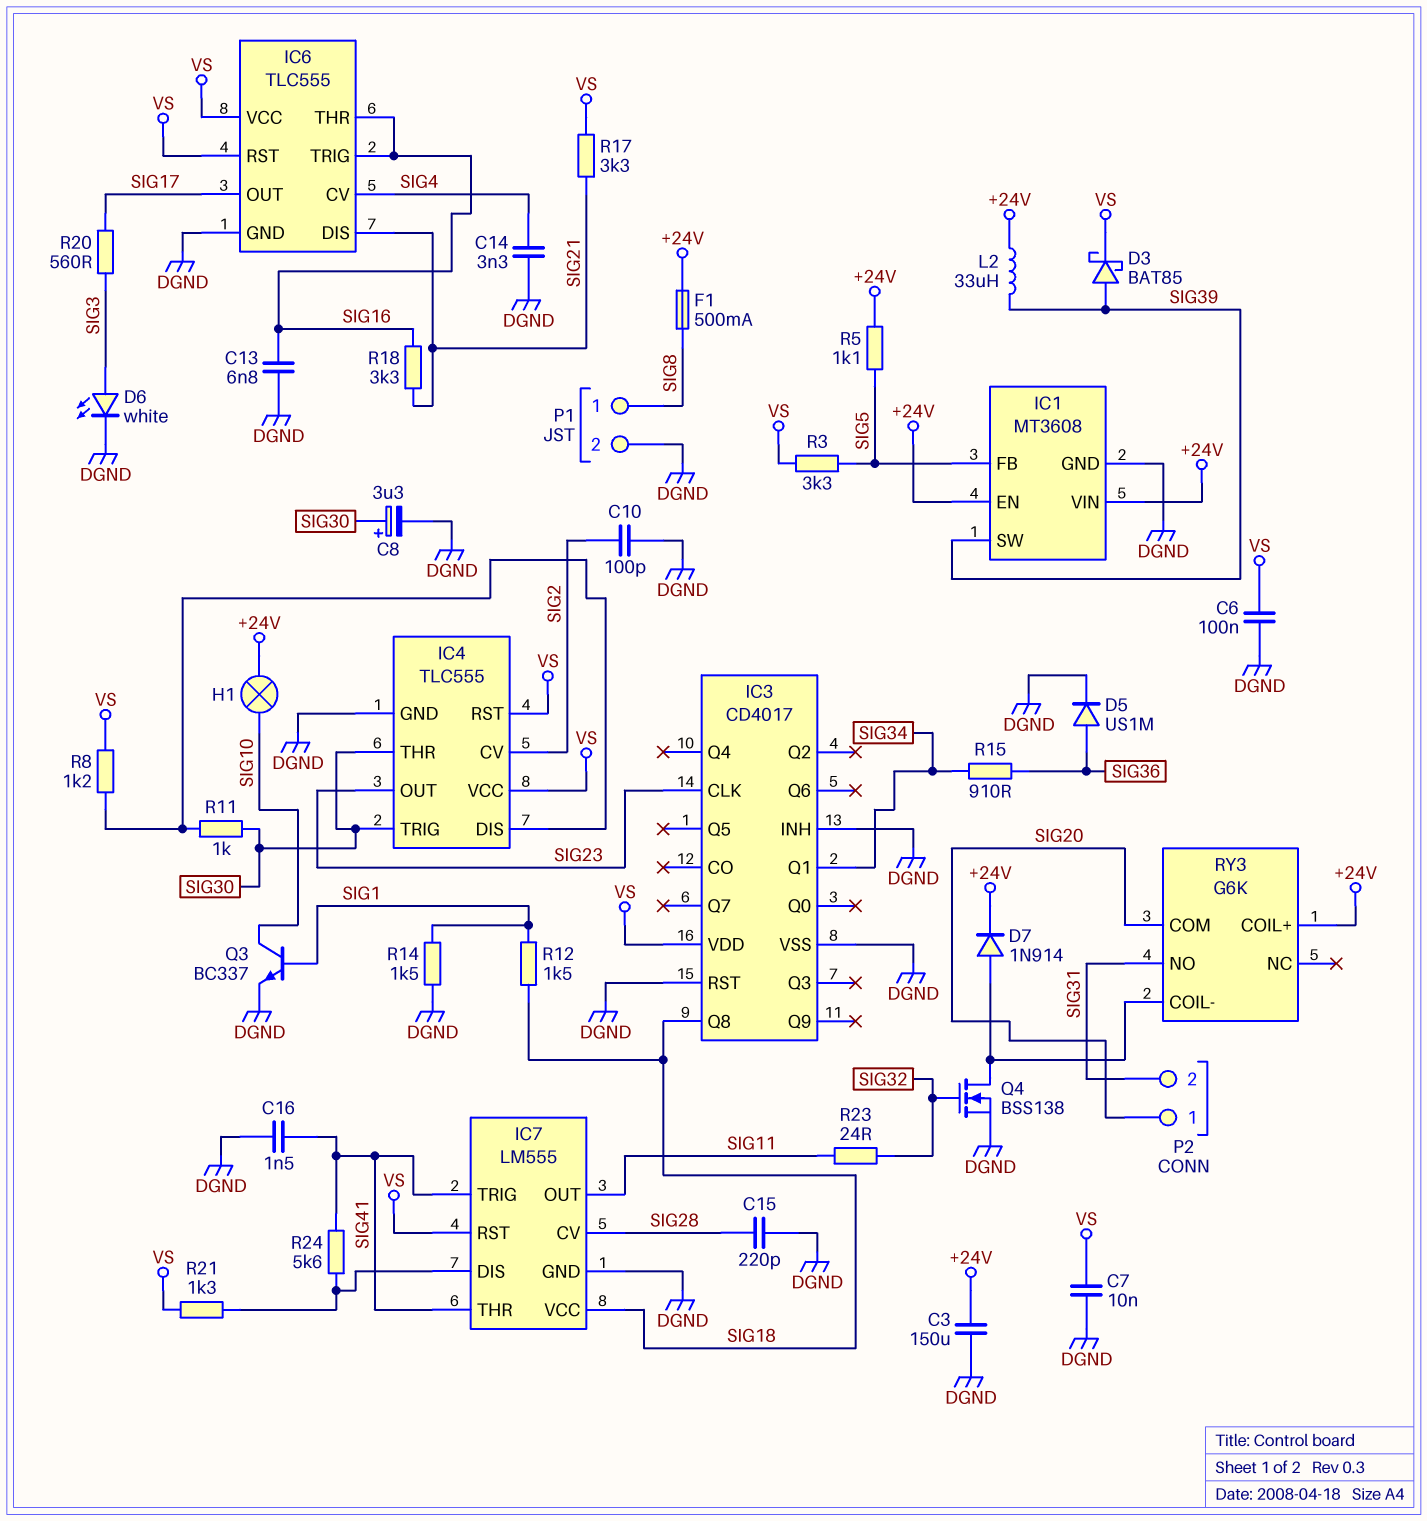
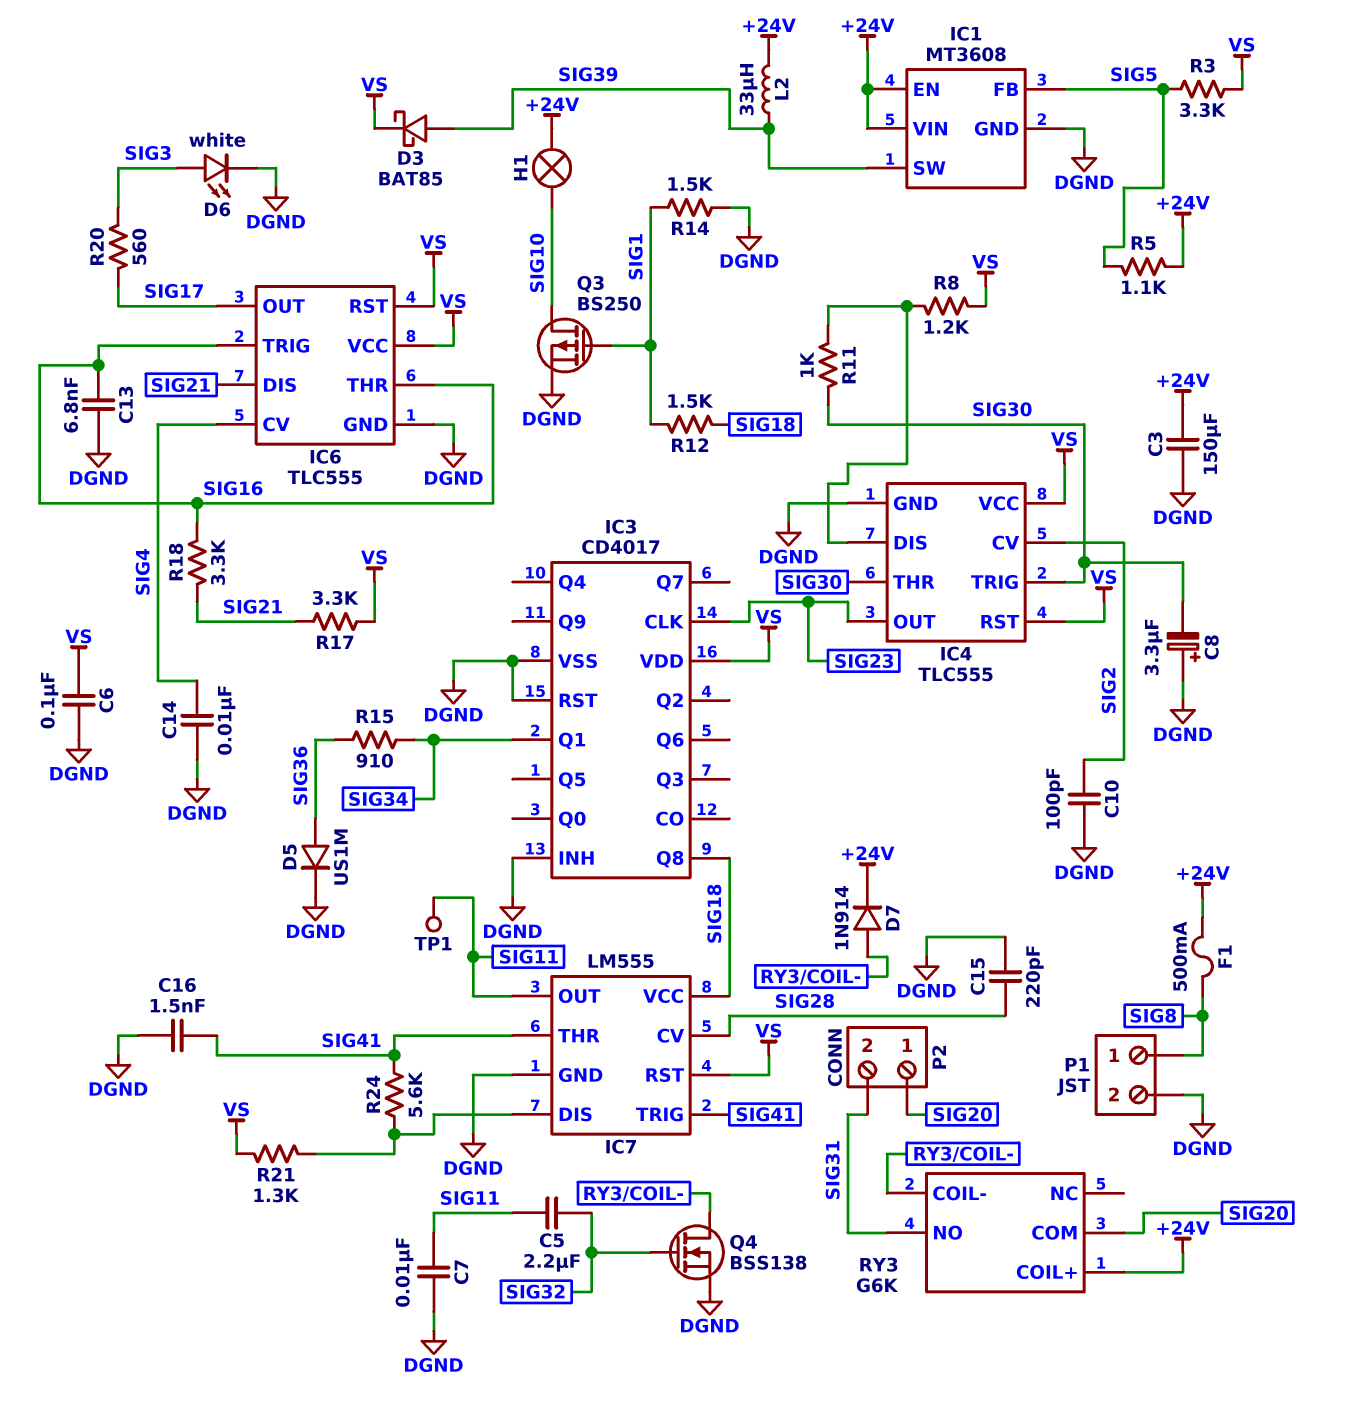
C5: none -> 2.2uF (SIG11, SIG32)
C7: 10nF (DGND, VS) -> 10nF (DGND, SIG11)
C8: 3.3uF (plus SIG30, minus DGND) -> 3.3uF (plus DGND, minus SIG30)
C14: 3.3nF (DGND, SIG4) -> 10nF (DGND, SIG4)
Q3: NPN BC337 (B SIG1, C SIG10, E DGND) -> PMOS BS250 (G SIG1, D SIG10, S DGND)
R23: 24 (SIG11, SIG32) -> none
TP1: none -> test point (SIG11)

